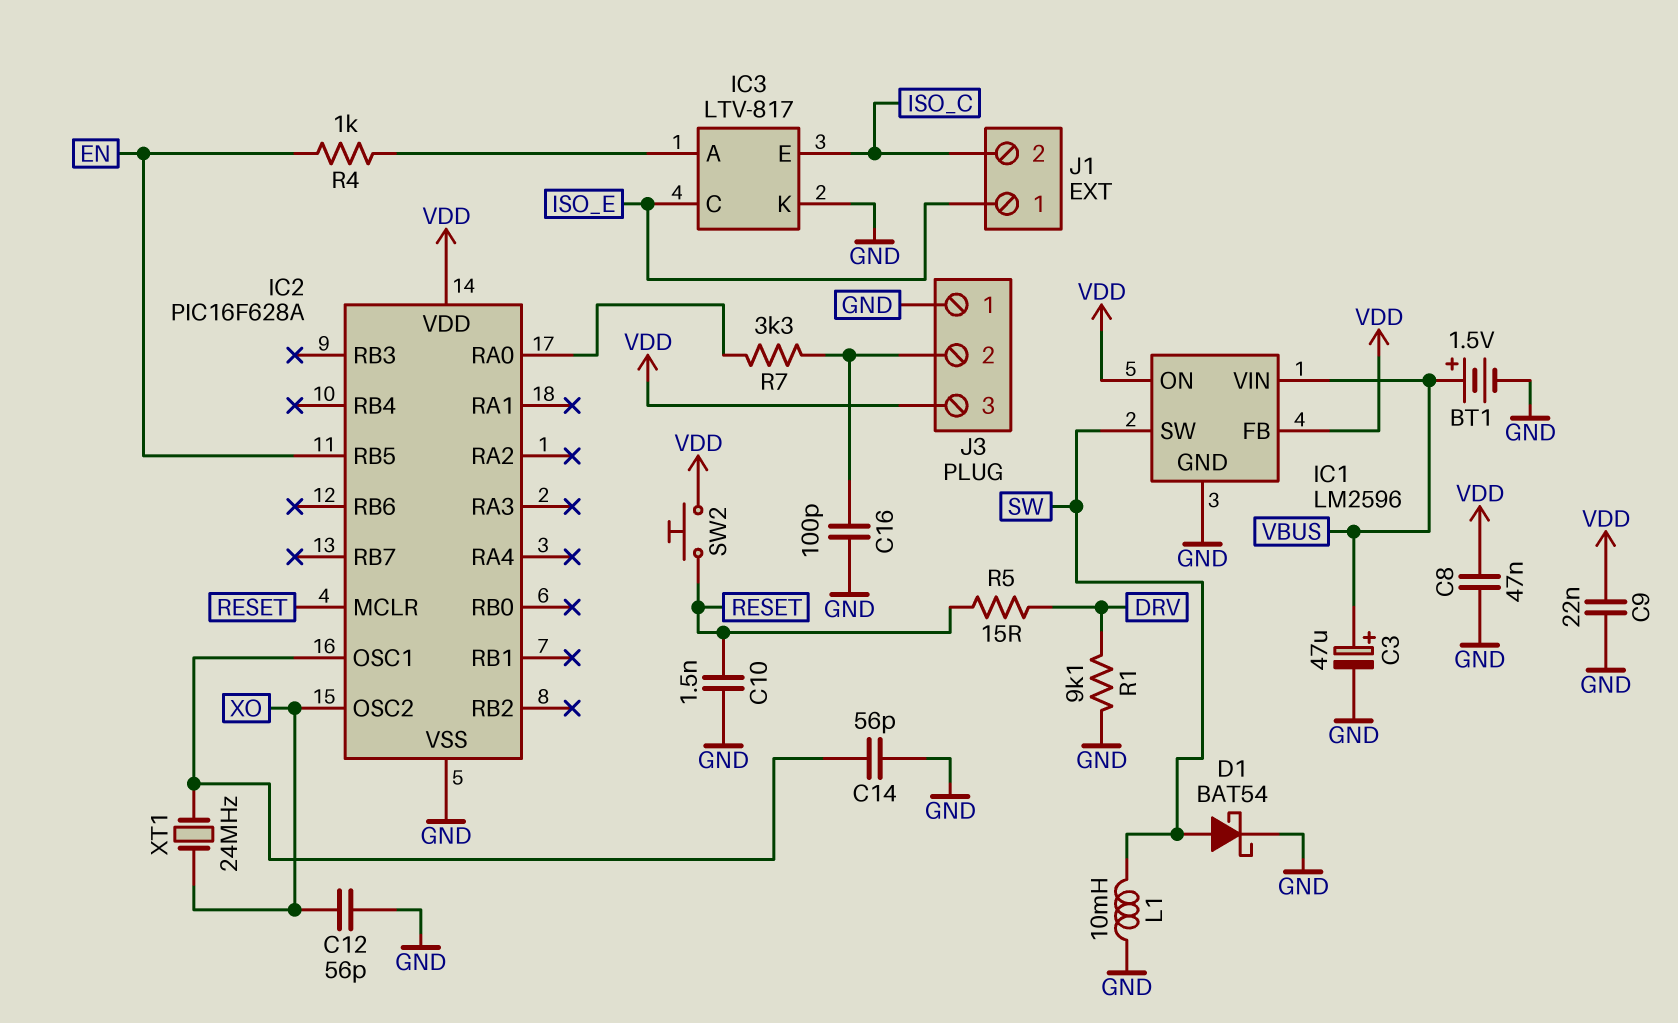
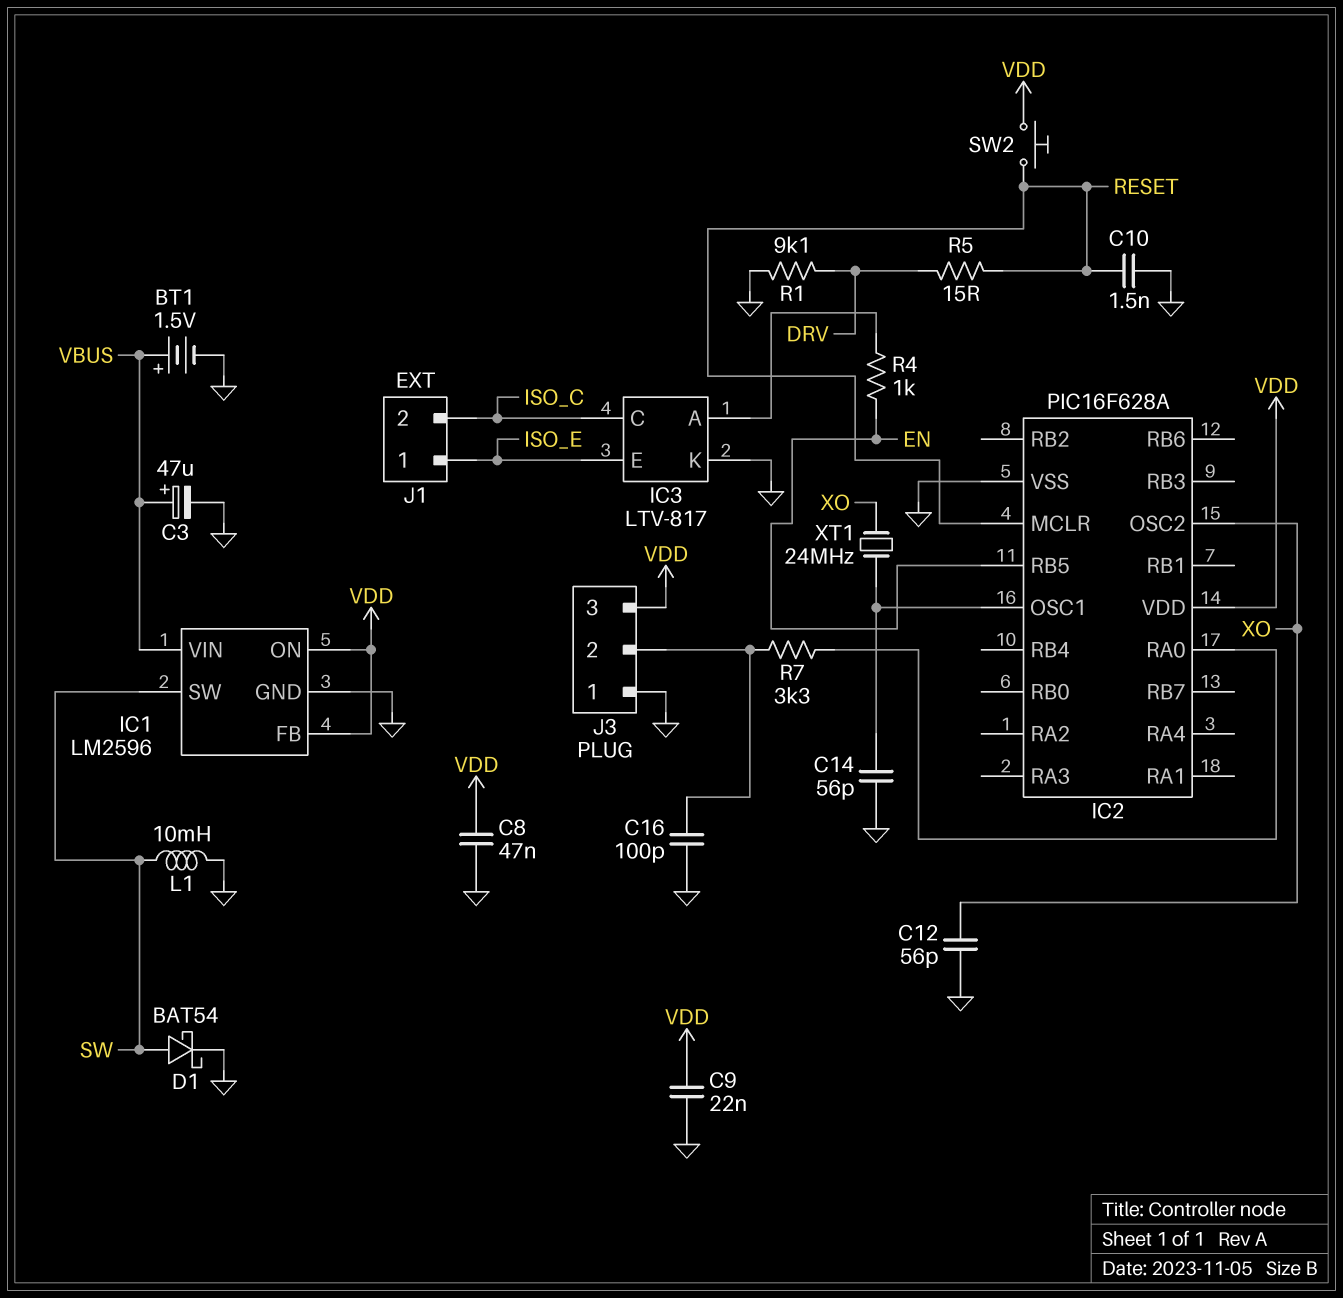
IC3 pin C: ISO_E -> ISO_C
IC3 pin E: ISO_C -> ISO_E

